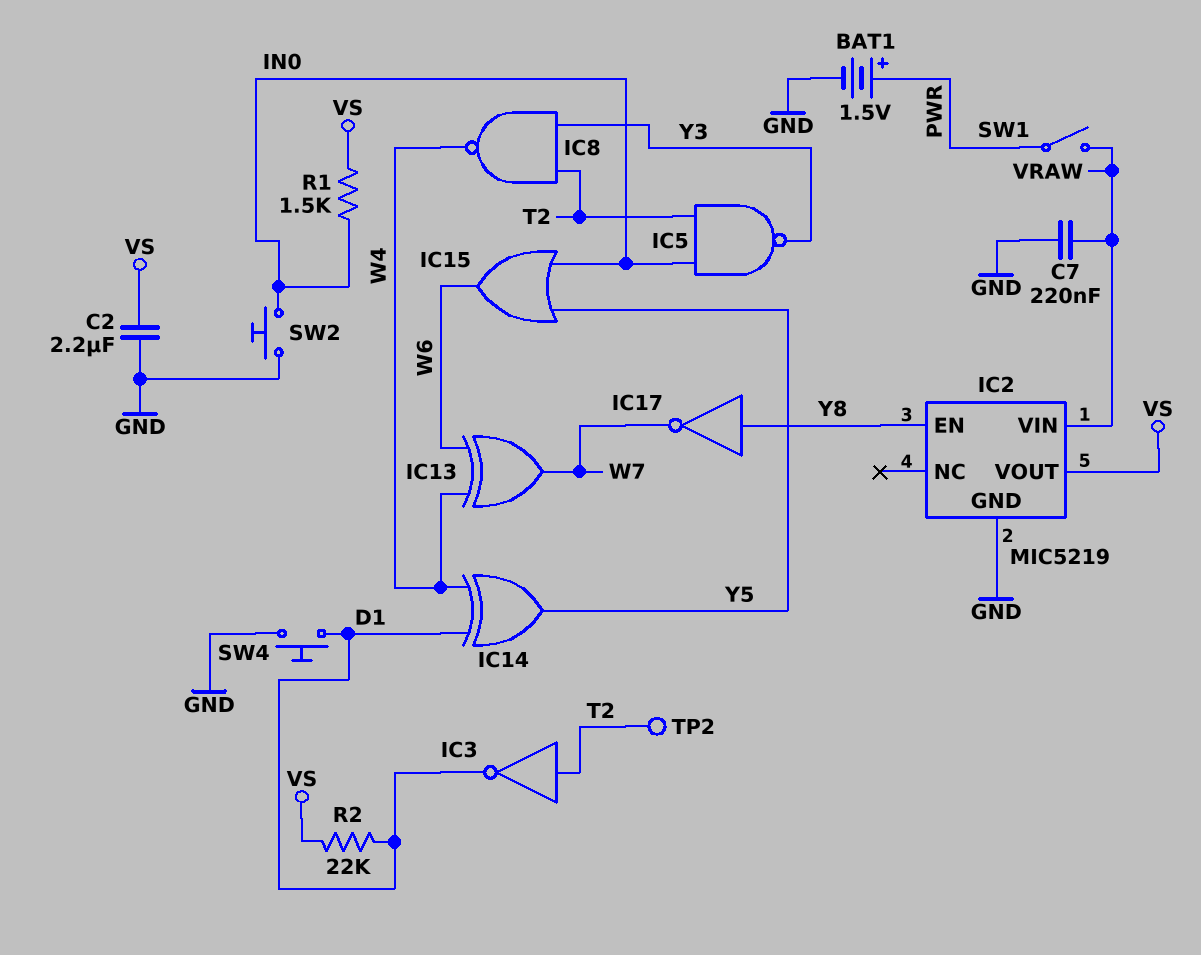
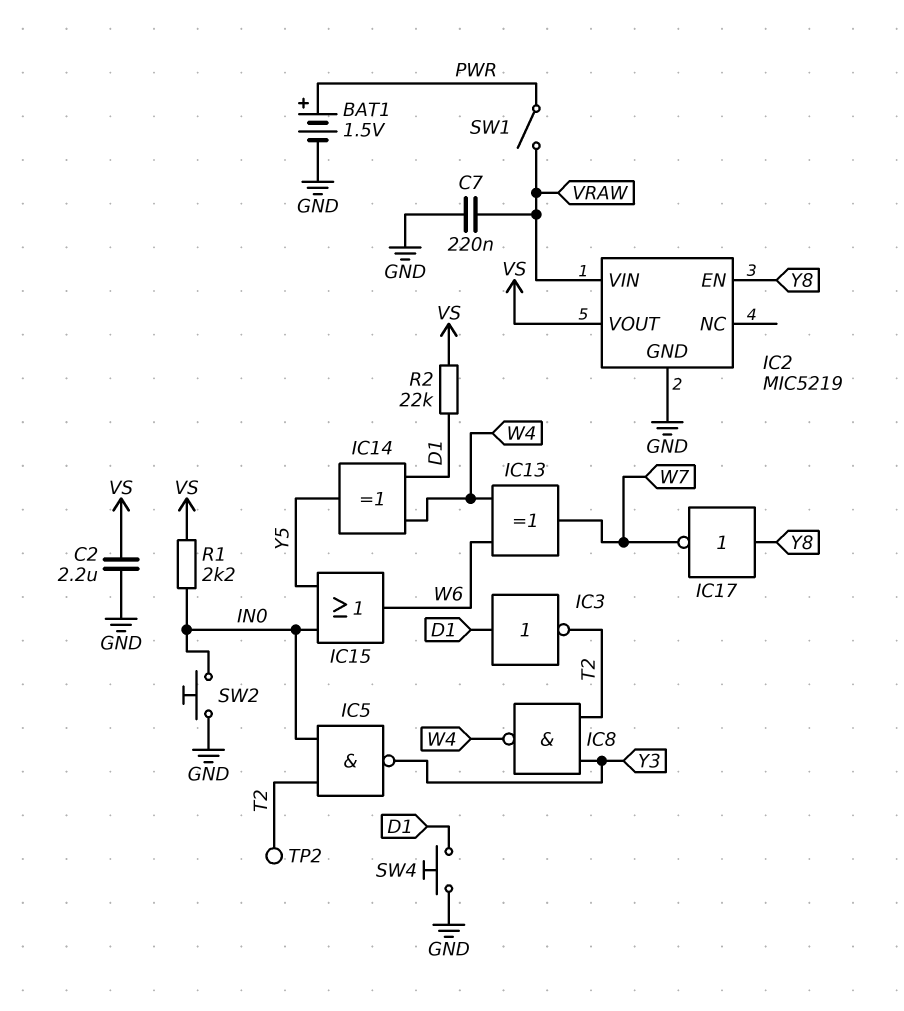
IC3: NOT (in T2, out D1) -> NOT (in D1, out T2)
R1: 1.5k (IN0, VS) -> 2.2k (IN0, VS)

